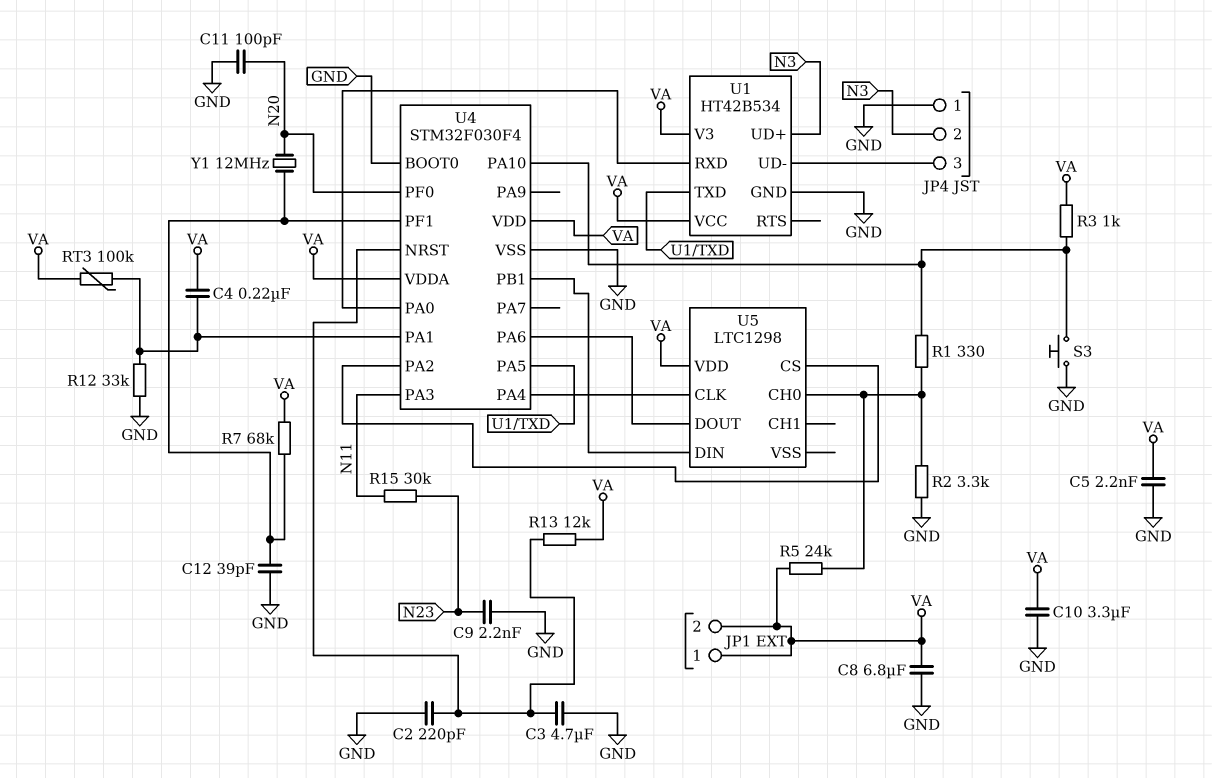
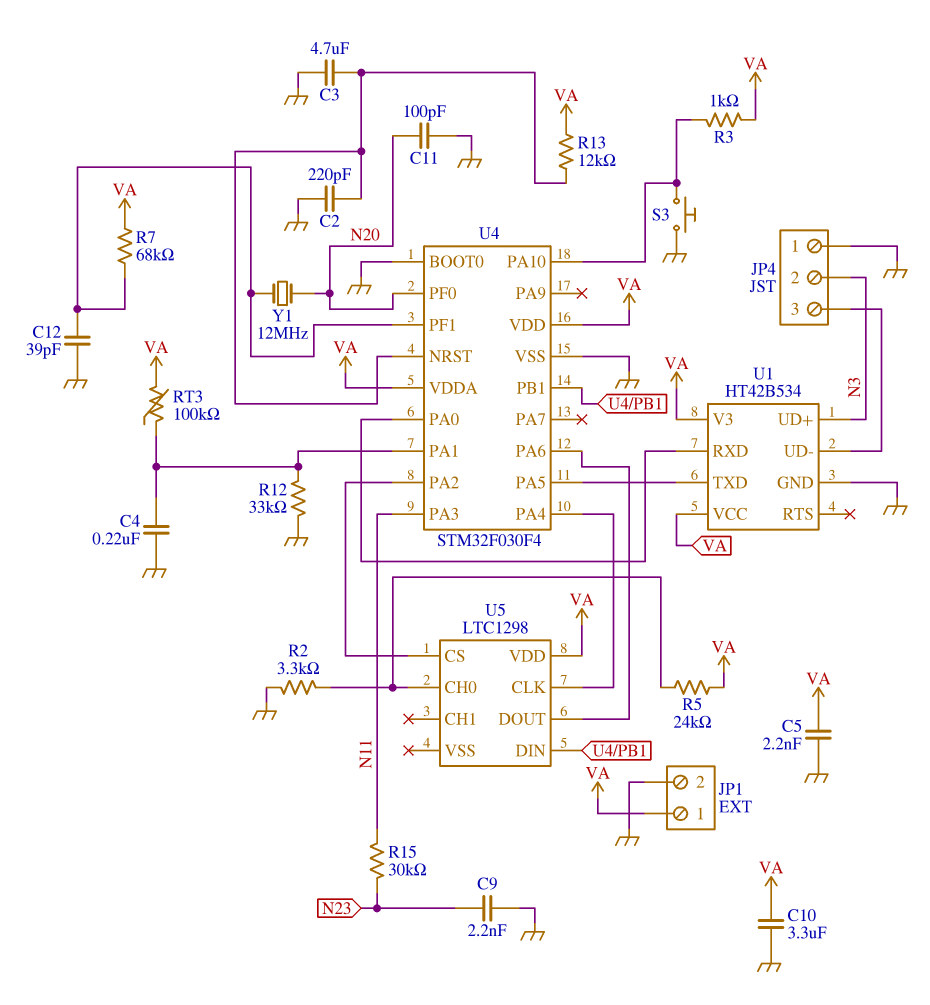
C4: 220nF (U4/PA1, VA) -> 220nF (GND, U4/PA1)
C8: 6.8uF (GND, VA) -> none
JP1 pin 2: VA -> GND
R1: 330 (U4/PA10, U5/CH0) -> none

